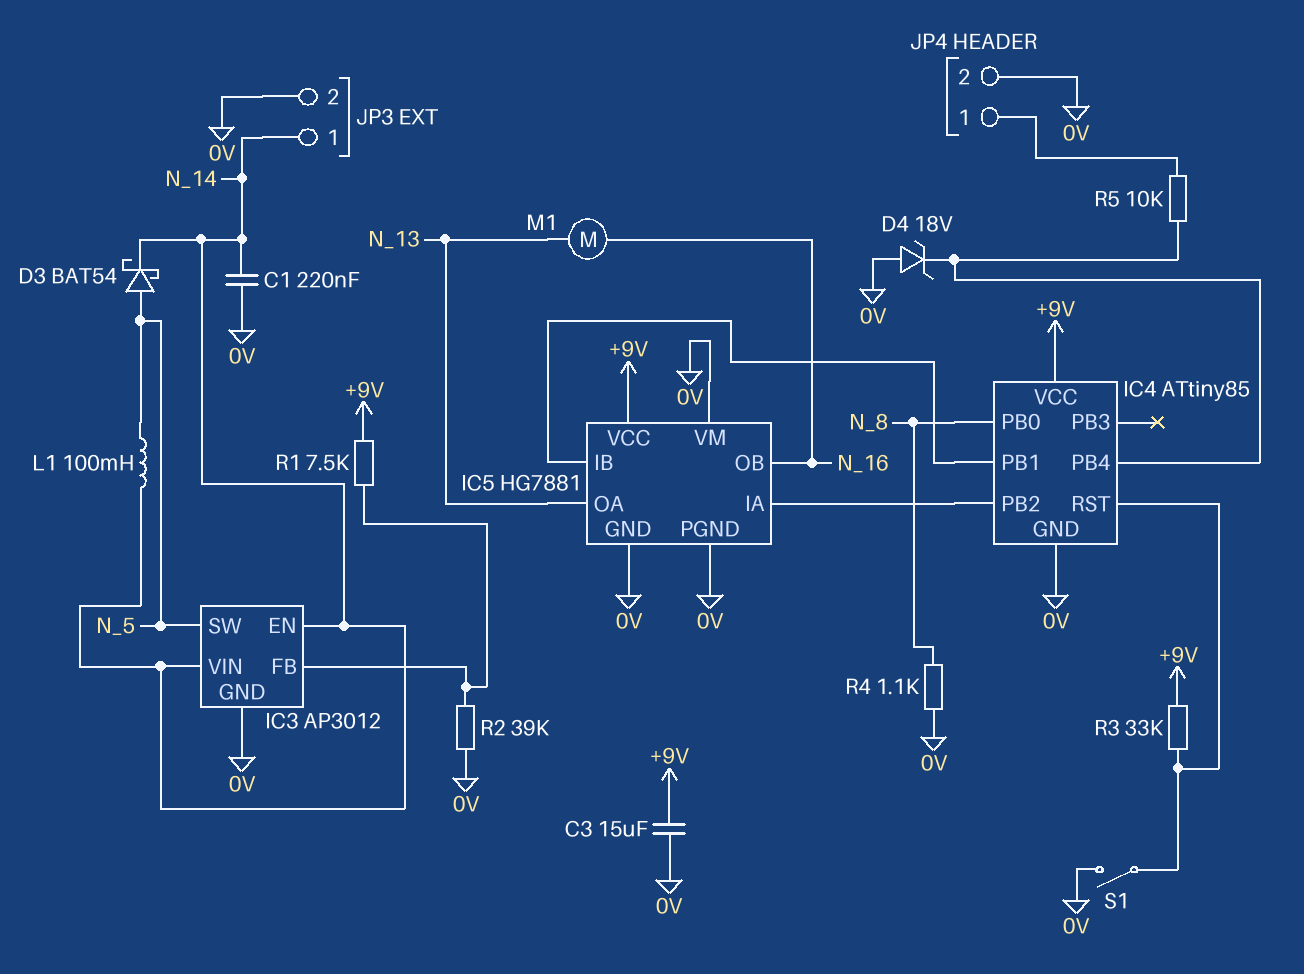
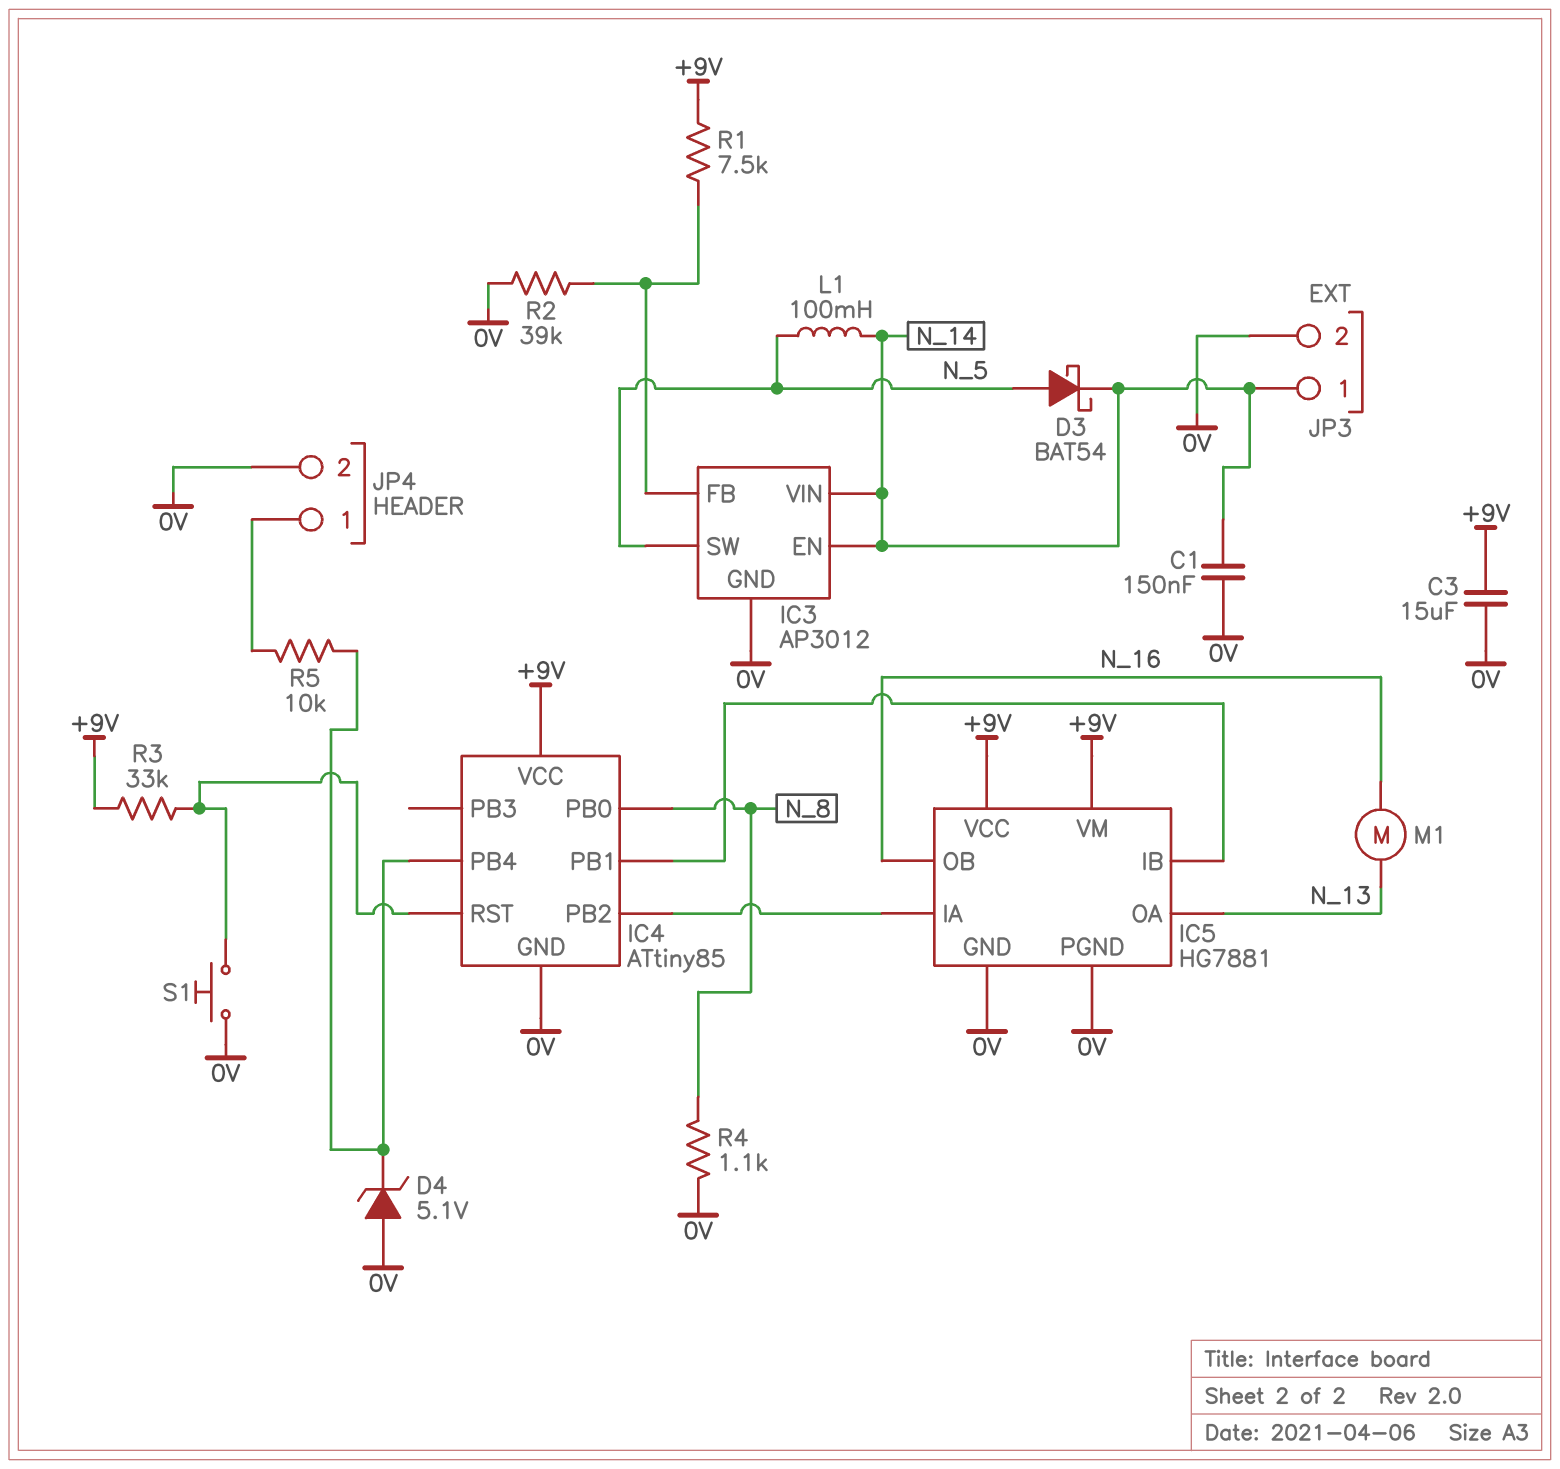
C1: 220nF (0V, N_14) -> 150nF (0V, N_14)
D4: zener 18V (A 0V, K IC4/PB4) -> zener 5.1V (A 0V, K IC4/PB4)
IC5 pin VM: 0V -> +9V
S1: switch (0V, IC4/RST) -> button (0V, IC4/RST)

